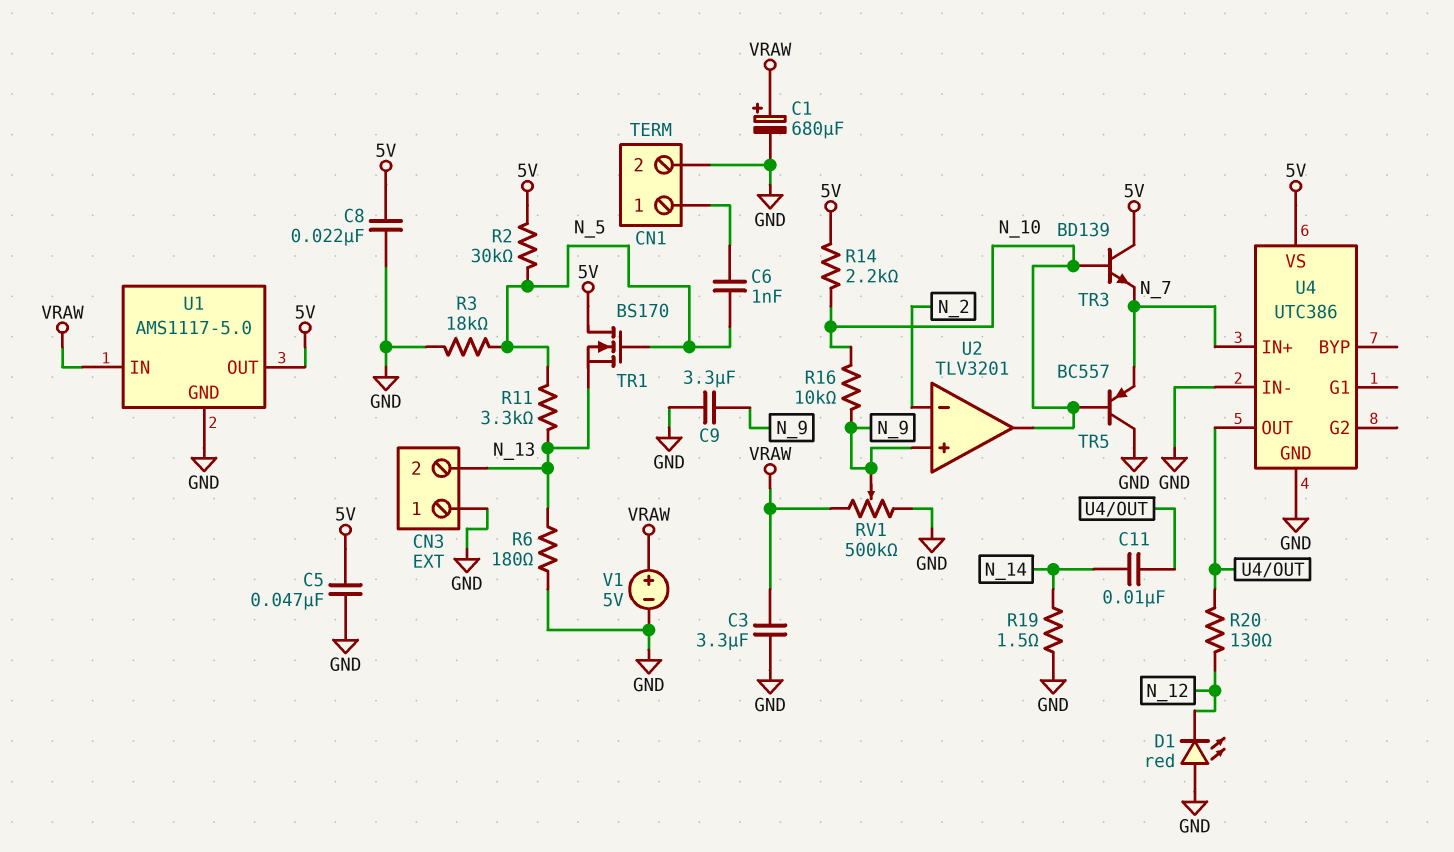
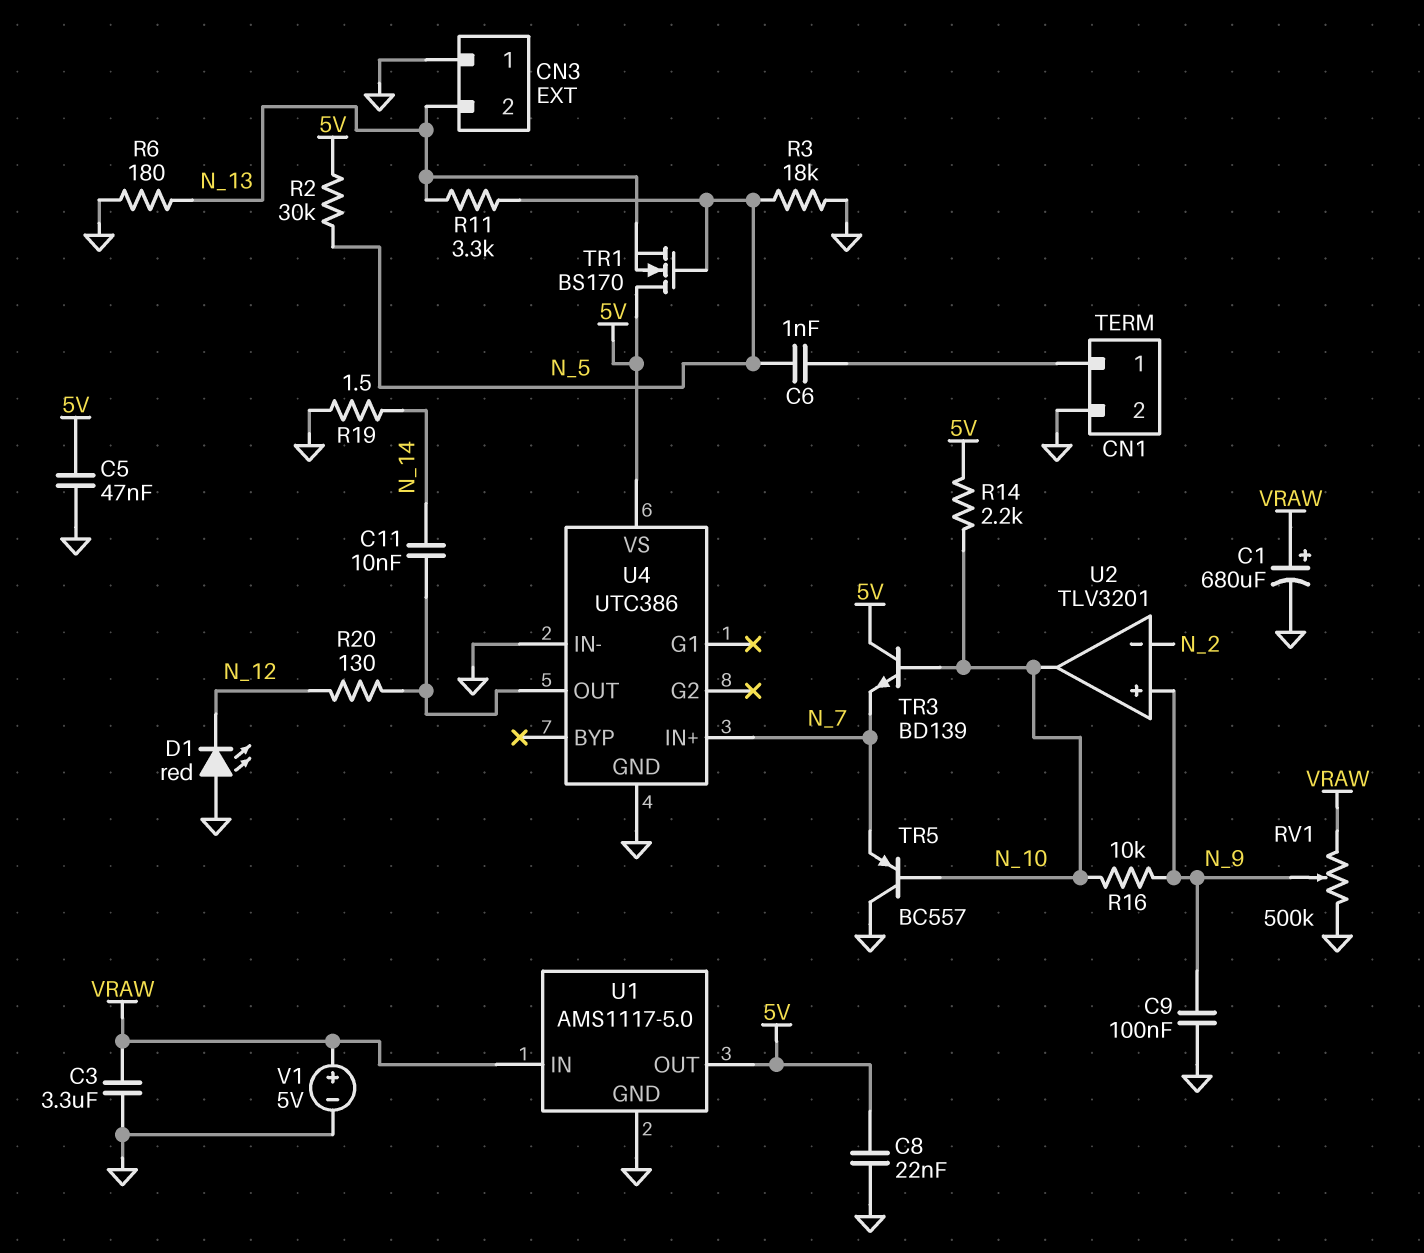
C9: 3.3uF (GND, N_9) -> 100nF (GND, N_9)

